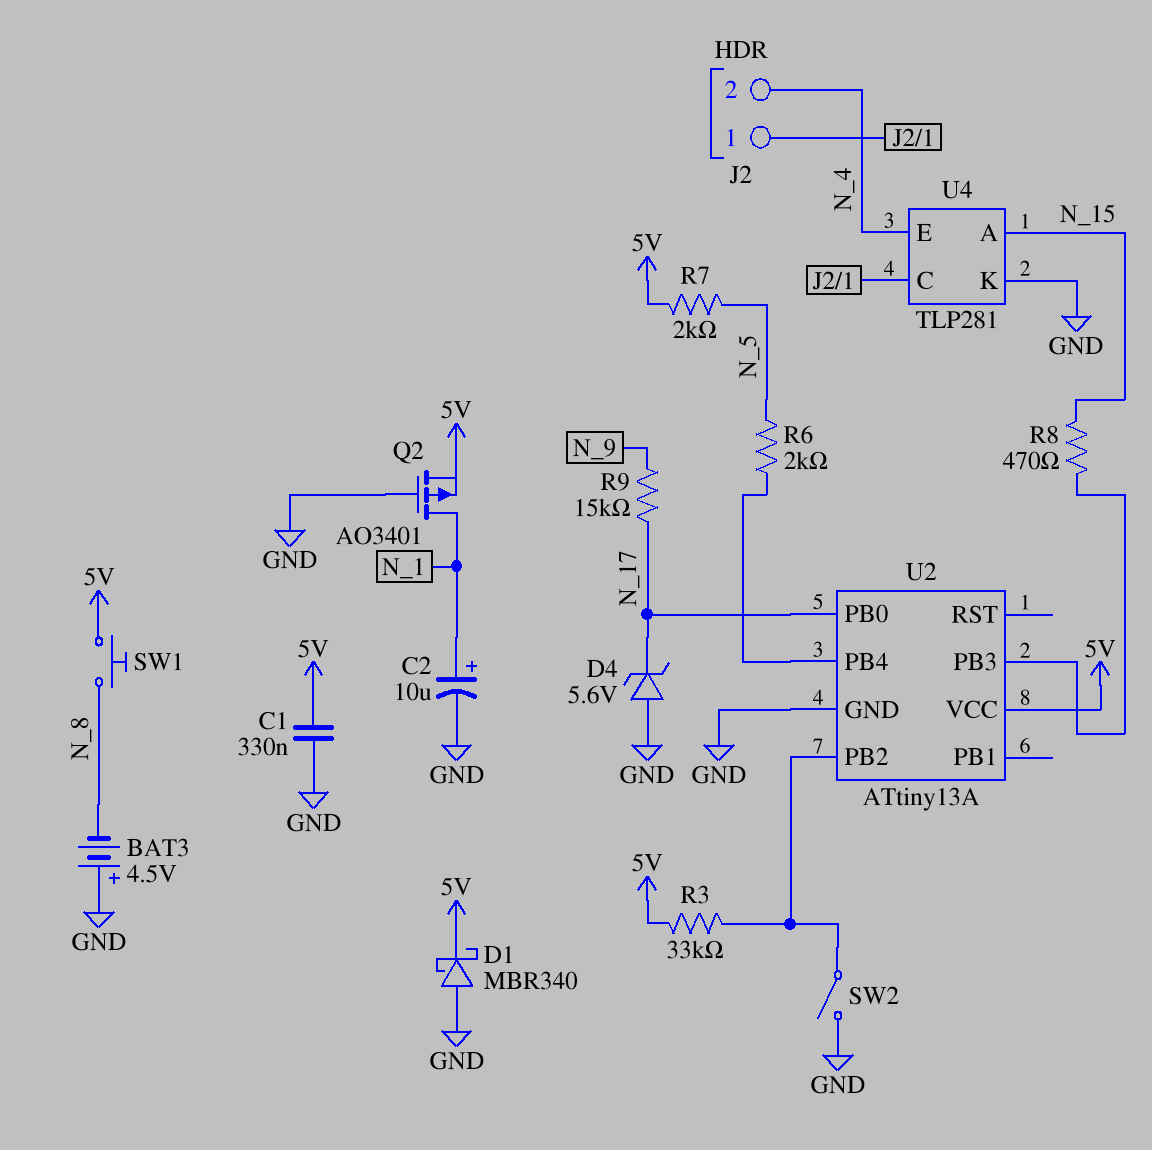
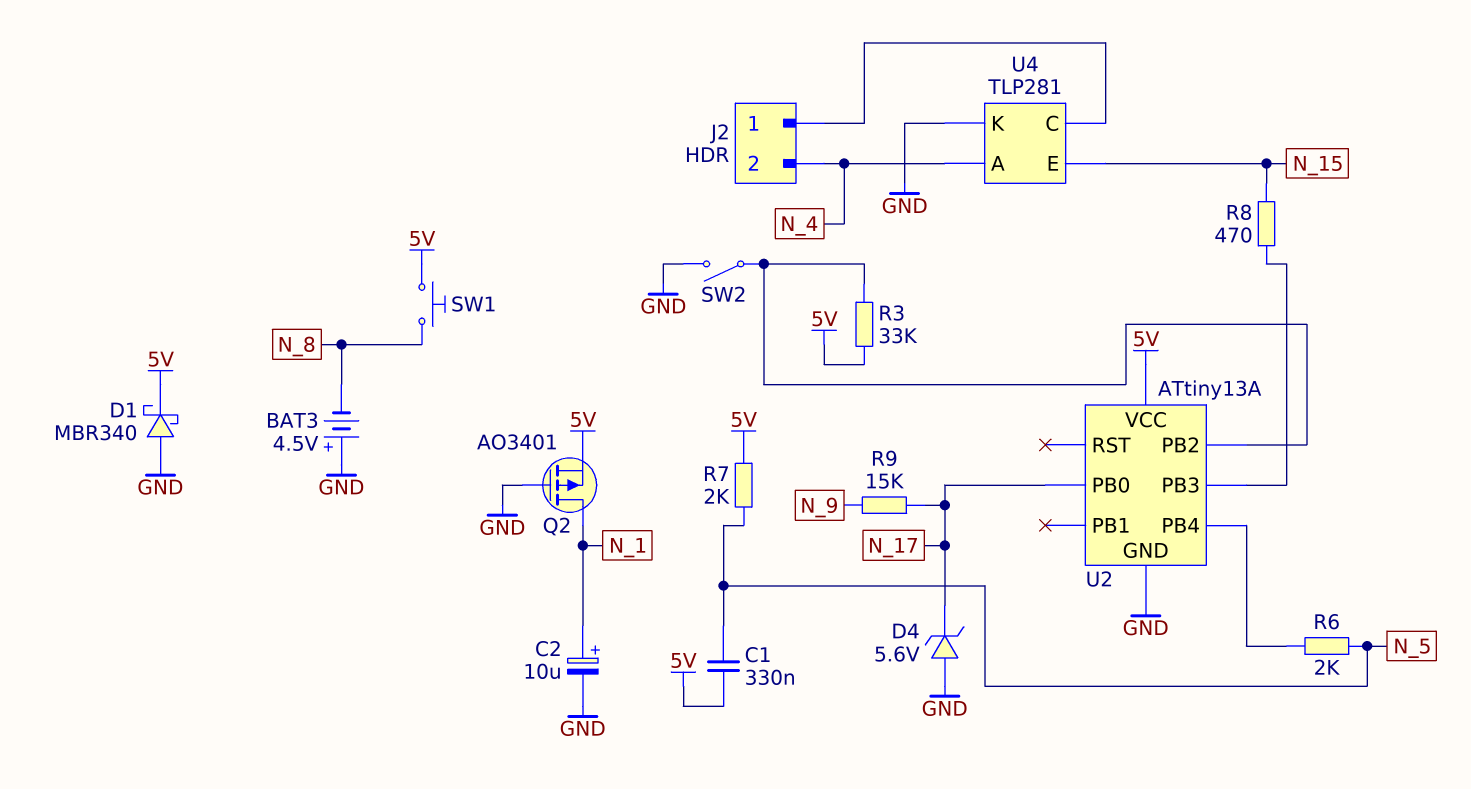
C1: 330nF (5V, GND) -> 330nF (5V, N_5)
U4 pin A: N_15 -> N_4
U4 pin E: N_4 -> N_15

